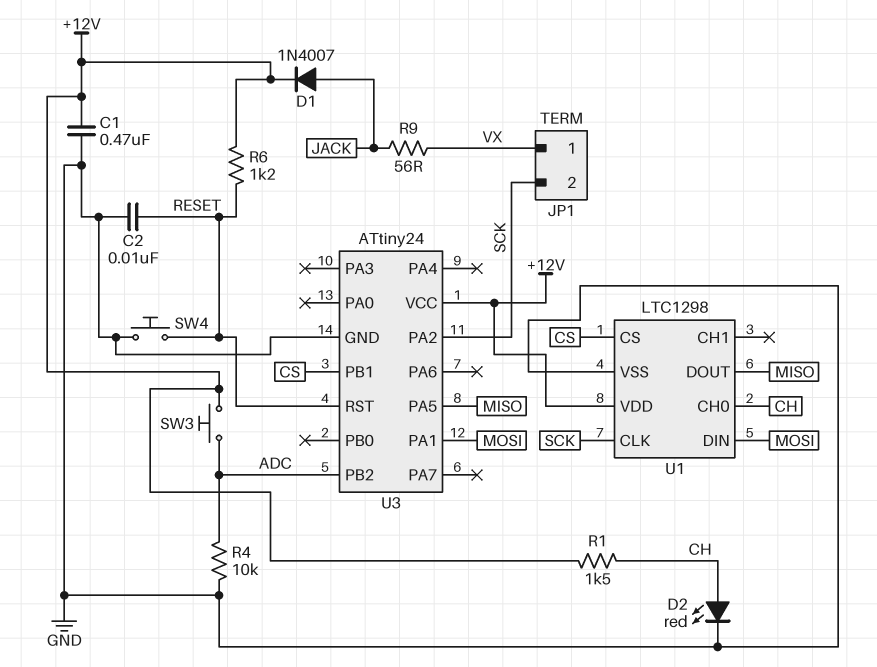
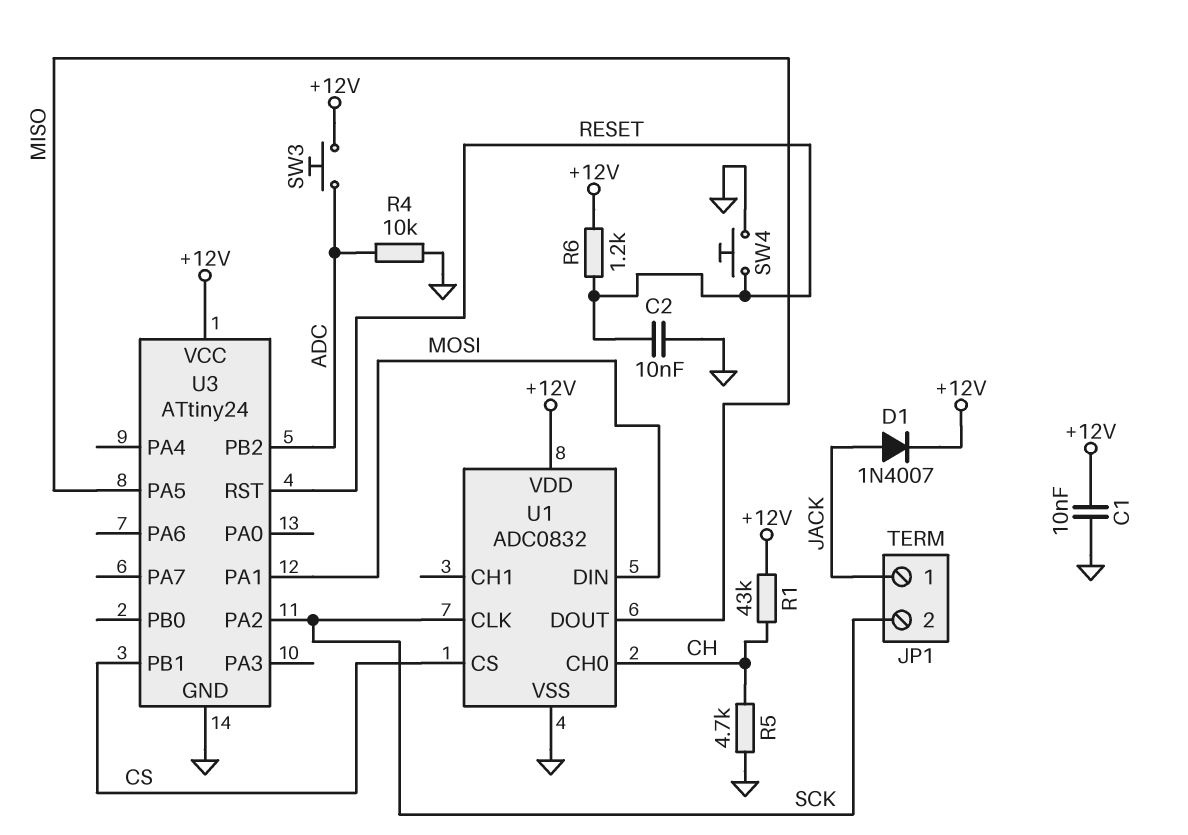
C1: 470nF (+12V, GND) -> 10nF (+12V, GND)
D2: LED red (A CH, K GND) -> none
JP1 pin 1: VX -> JACK
R1: 1.5k (+12V, CH) -> 43k (+12V, CH)
R5: none -> 4.7k (CH, GND)
R9: 56 (JACK, VX) -> none
U1: LTC1298 -> ADC0832

